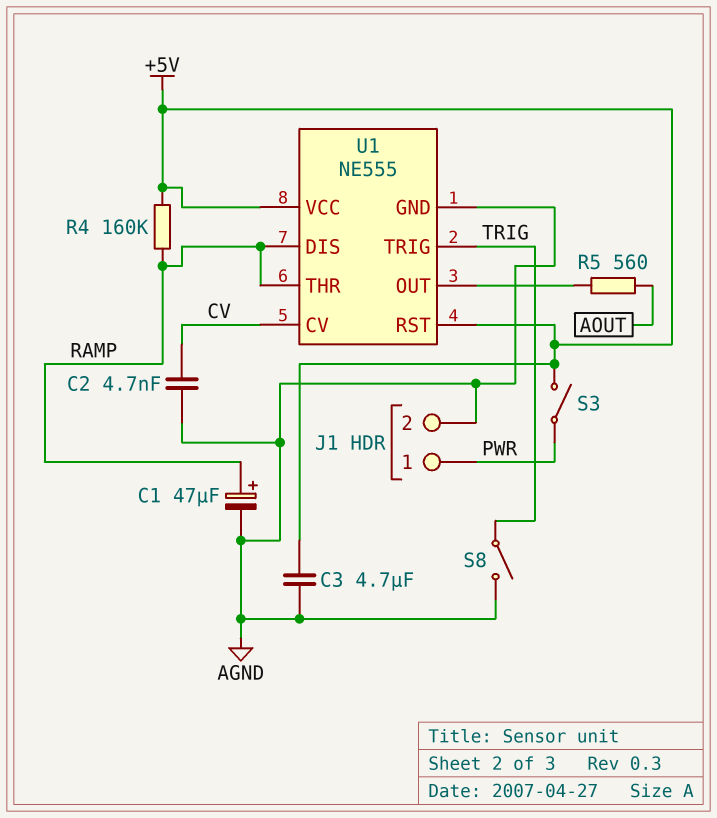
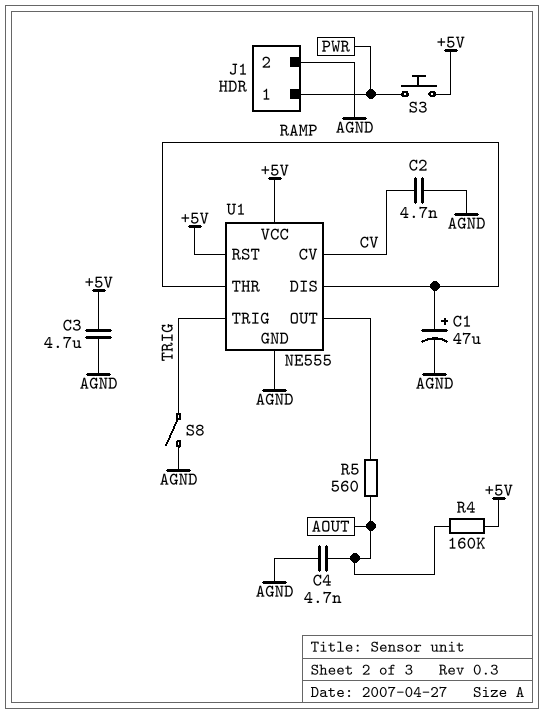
C4: none -> 4.7nF (AGND, AOUT)
R4: 160k (+5V, RAMP) -> 160k (+5V, AOUT)
S3: switch (+5V, PWR) -> button (+5V, PWR)

